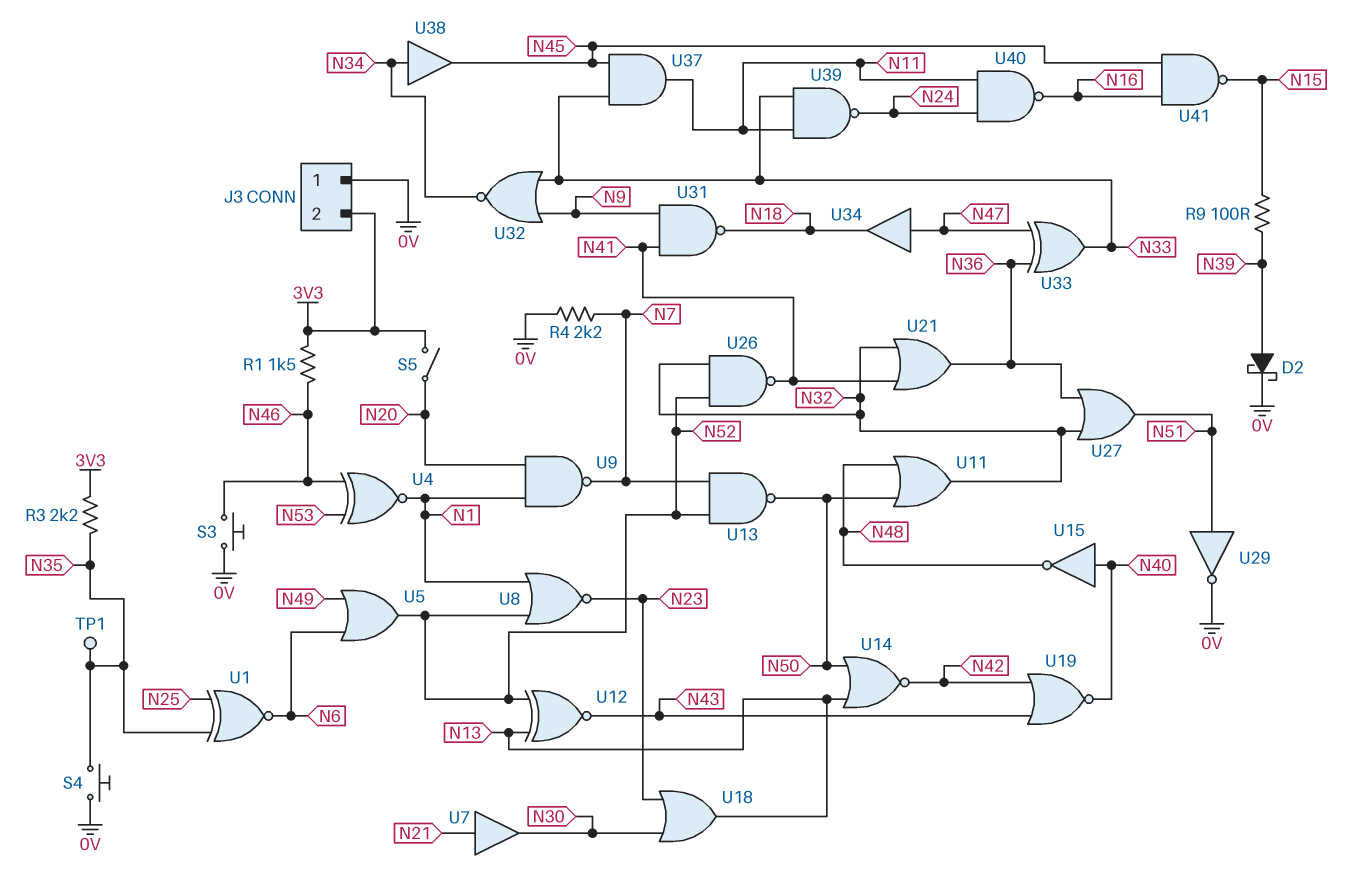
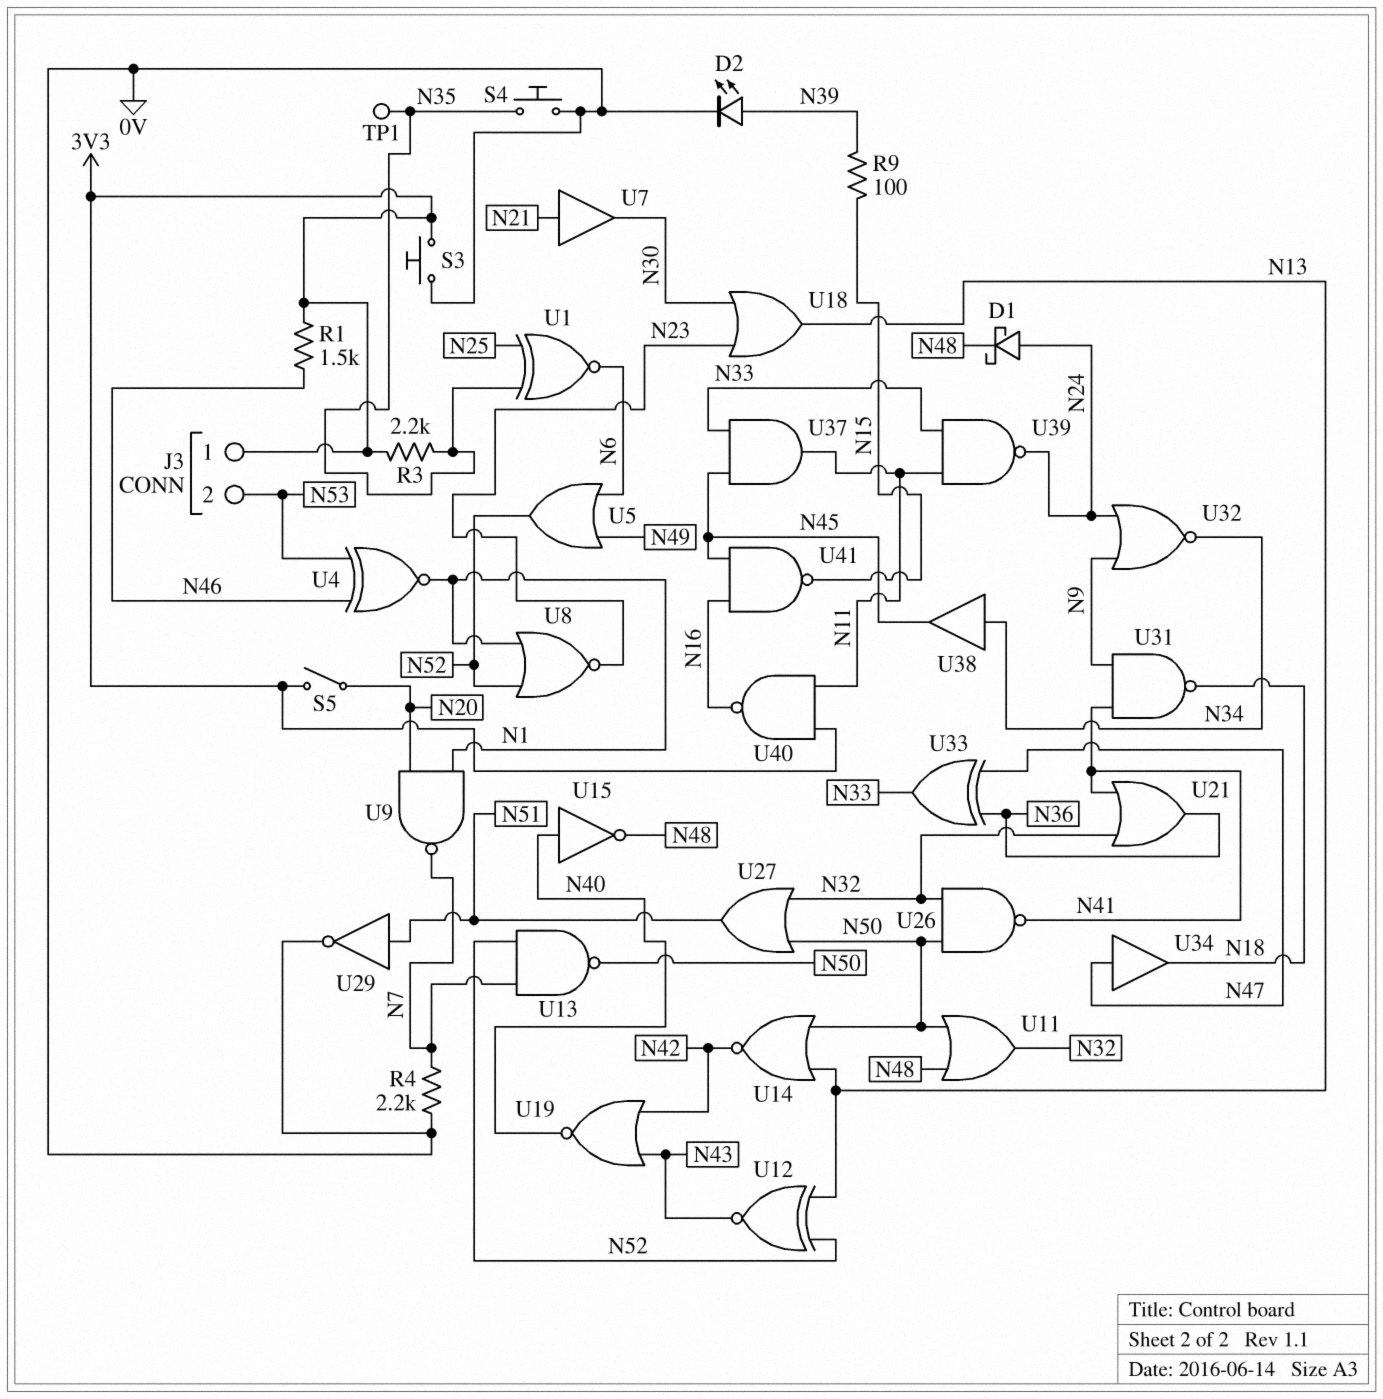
D1: none -> schottky (A N24, K N48)
D2: schottky (A N39, K 0V) -> LED (A N39, K 0V)
J3 pin 1: 0V -> 3V3
J3 pin 2: 3V3 -> N53
S3: button (0V, N46) -> button (0V, 3V3)
U26: NAND (in N32, in N52, out N41) -> NAND (in N32, in N50, out N41)
U27: OR (in N32, in N36, out N51) -> OR (in N32, in N50, out N51)
U32: NOR (in N9, in N33, out N34) -> NOR (in N9, in N24, out N34)
U40: NAND (in N11, in N24, out N16) -> NAND (in 3V3, in N11, out N16)

